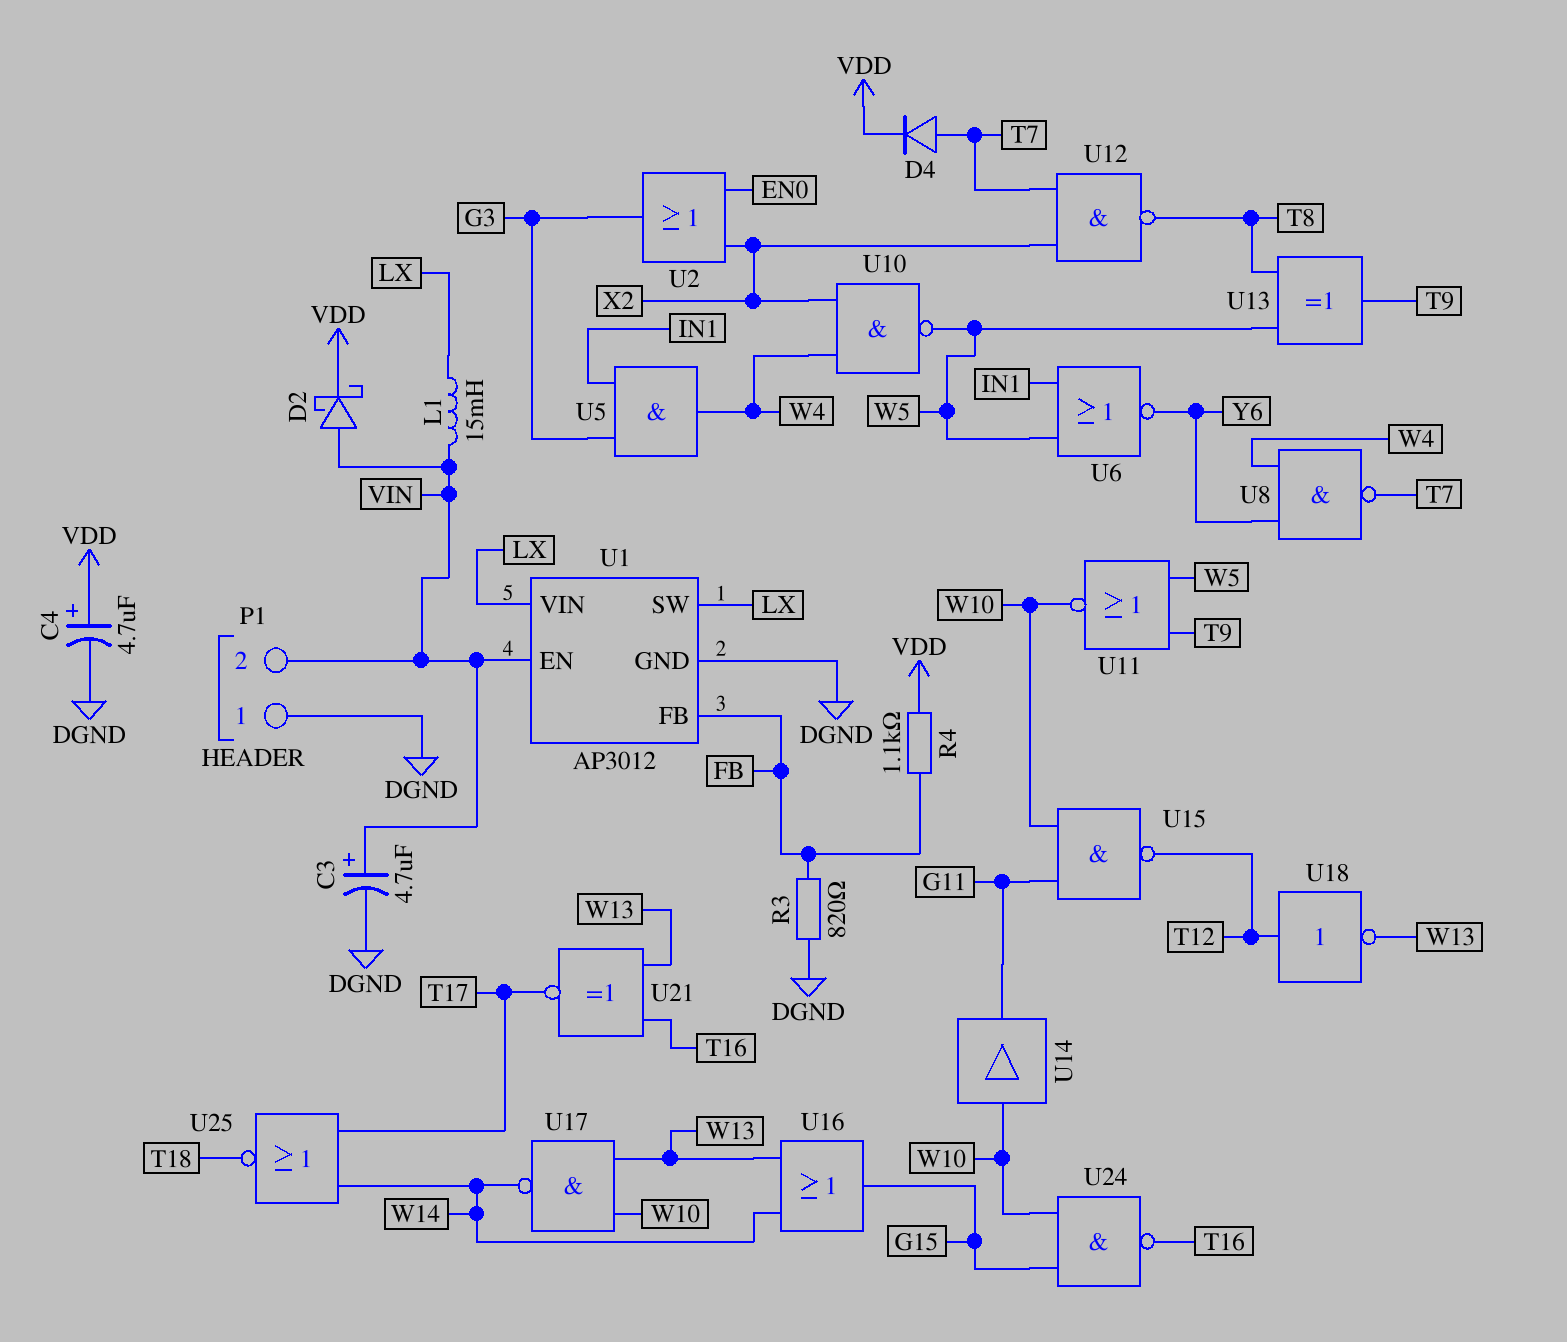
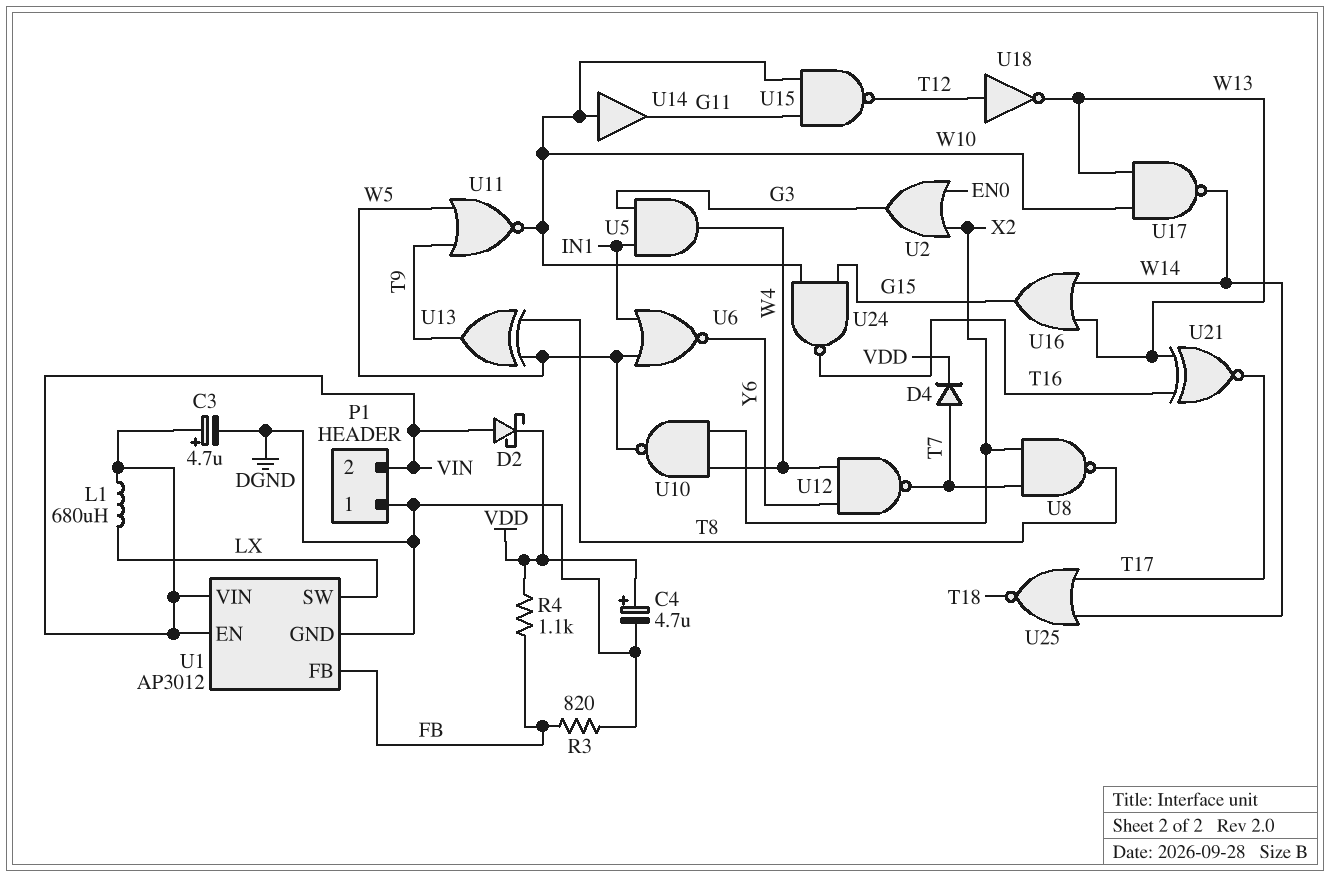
L1: 15mH (LX, VIN) -> 680uH (LX, VIN)
U1 pin VIN: LX -> VIN
U8: NAND (in W4, in Y6, out T7) -> NAND (in T7, in X2, out T8)
U12: NAND (in T7, in X2, out T8) -> NAND (in W4, in Y6, out T7)

